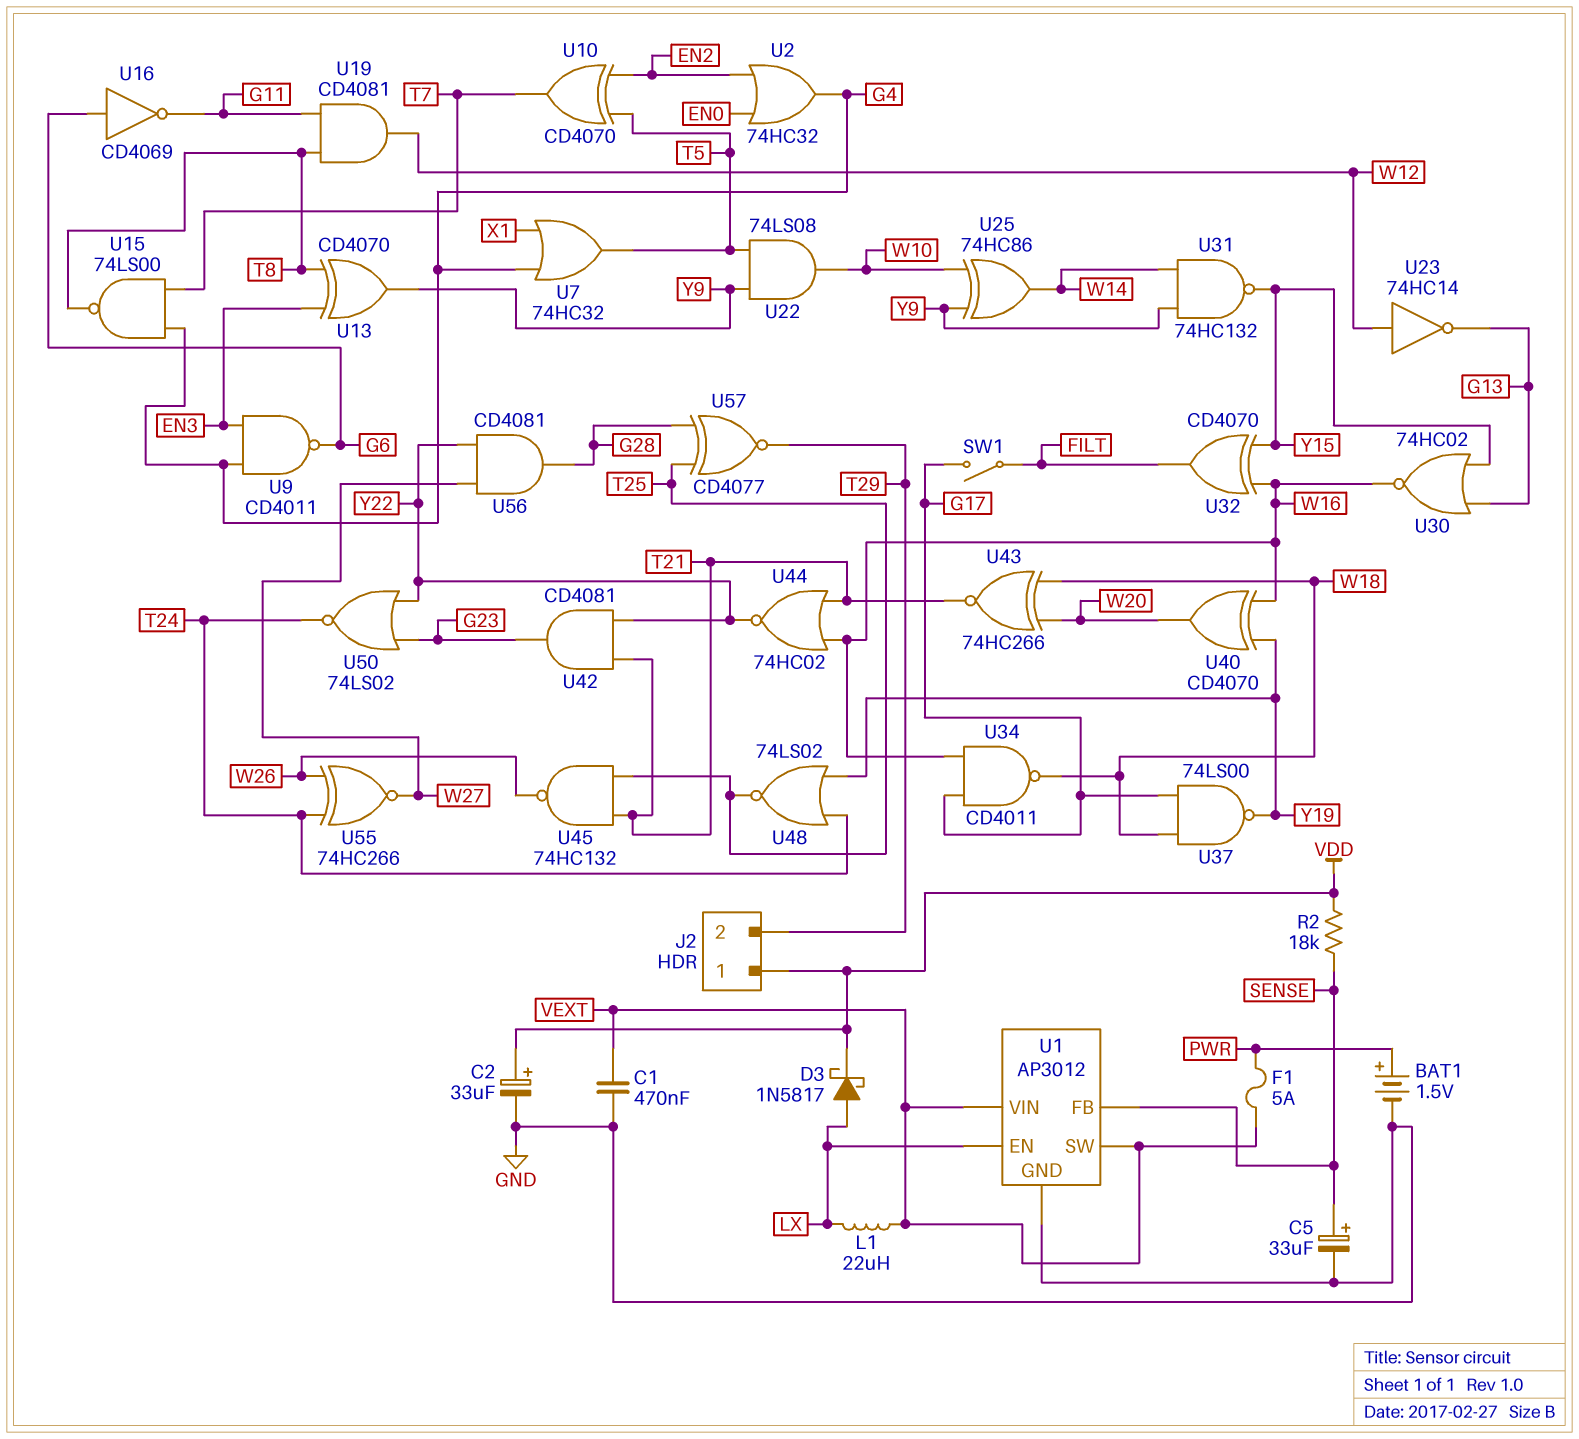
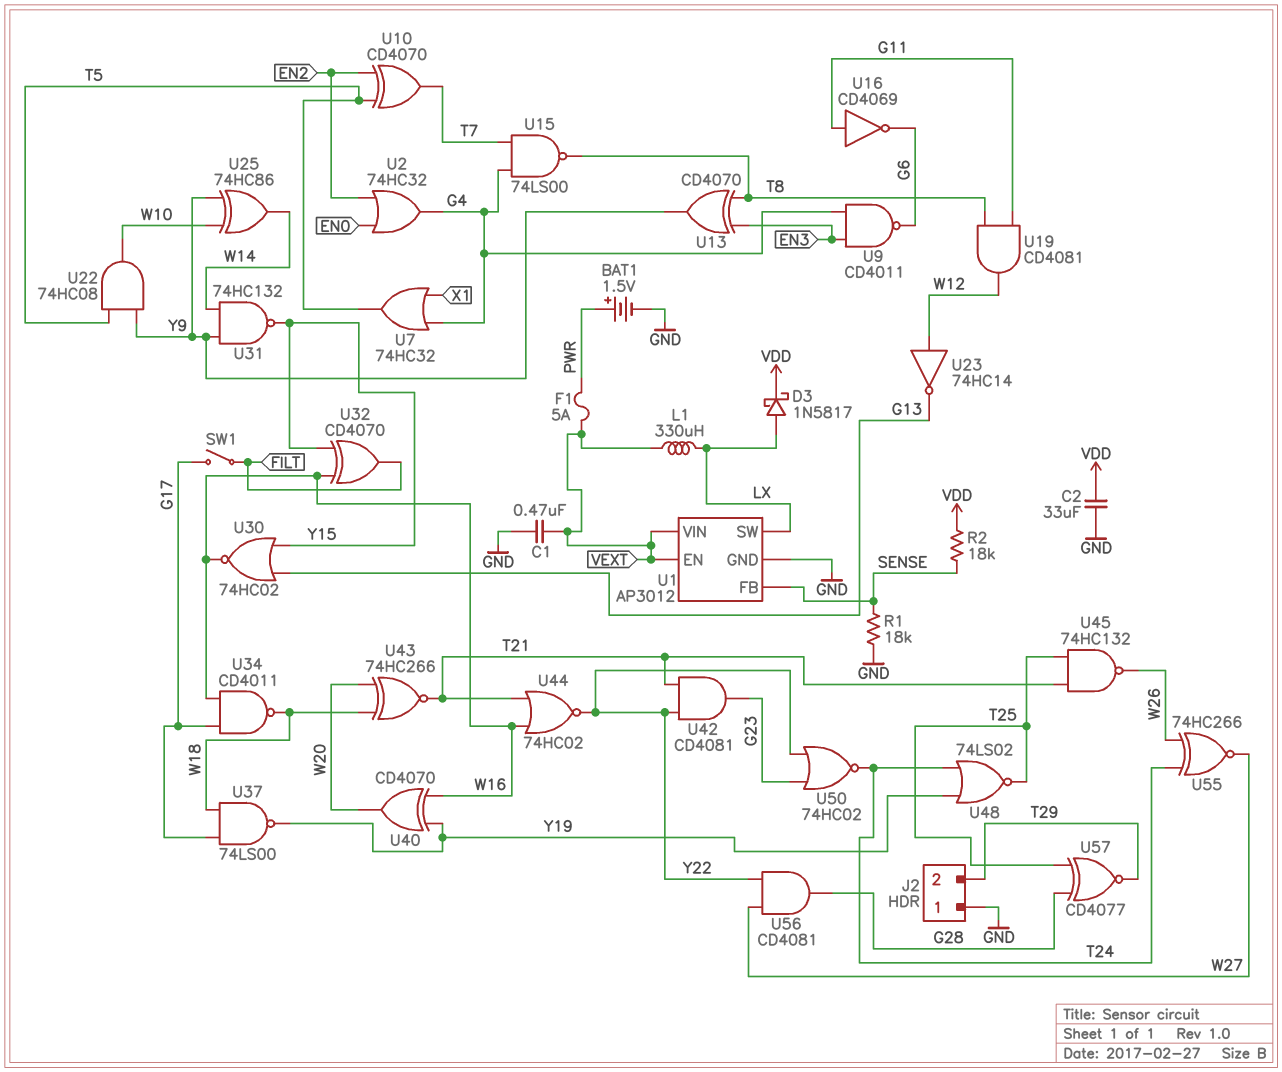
C2: 33uF (plus VDD, minus GND) -> 33uF (GND, VDD)
C5: 33uF (plus SENSE, minus GND) -> none
J2 pin 1: VDD -> GND
L1: 22uH (LX, VEXT) -> 330uH (LX, VEXT)
R1: none -> 18k (GND, SENSE)
U1 pin EN: LX -> VEXT
U1 pin SW: VEXT -> LX
U16: NOT CD4069 (in G6, out G11) -> NOT CD4069 (in G11, out G6)
U22: AND 74LS08 (in T5, in Y9, out W10) -> AND 74HC08 (in T5, in Y9, out W10)
U50: NOR 74LS02 (in G23, in Y22, out T24) -> NOR 74HC02 (in G23, in Y22, out T24)

